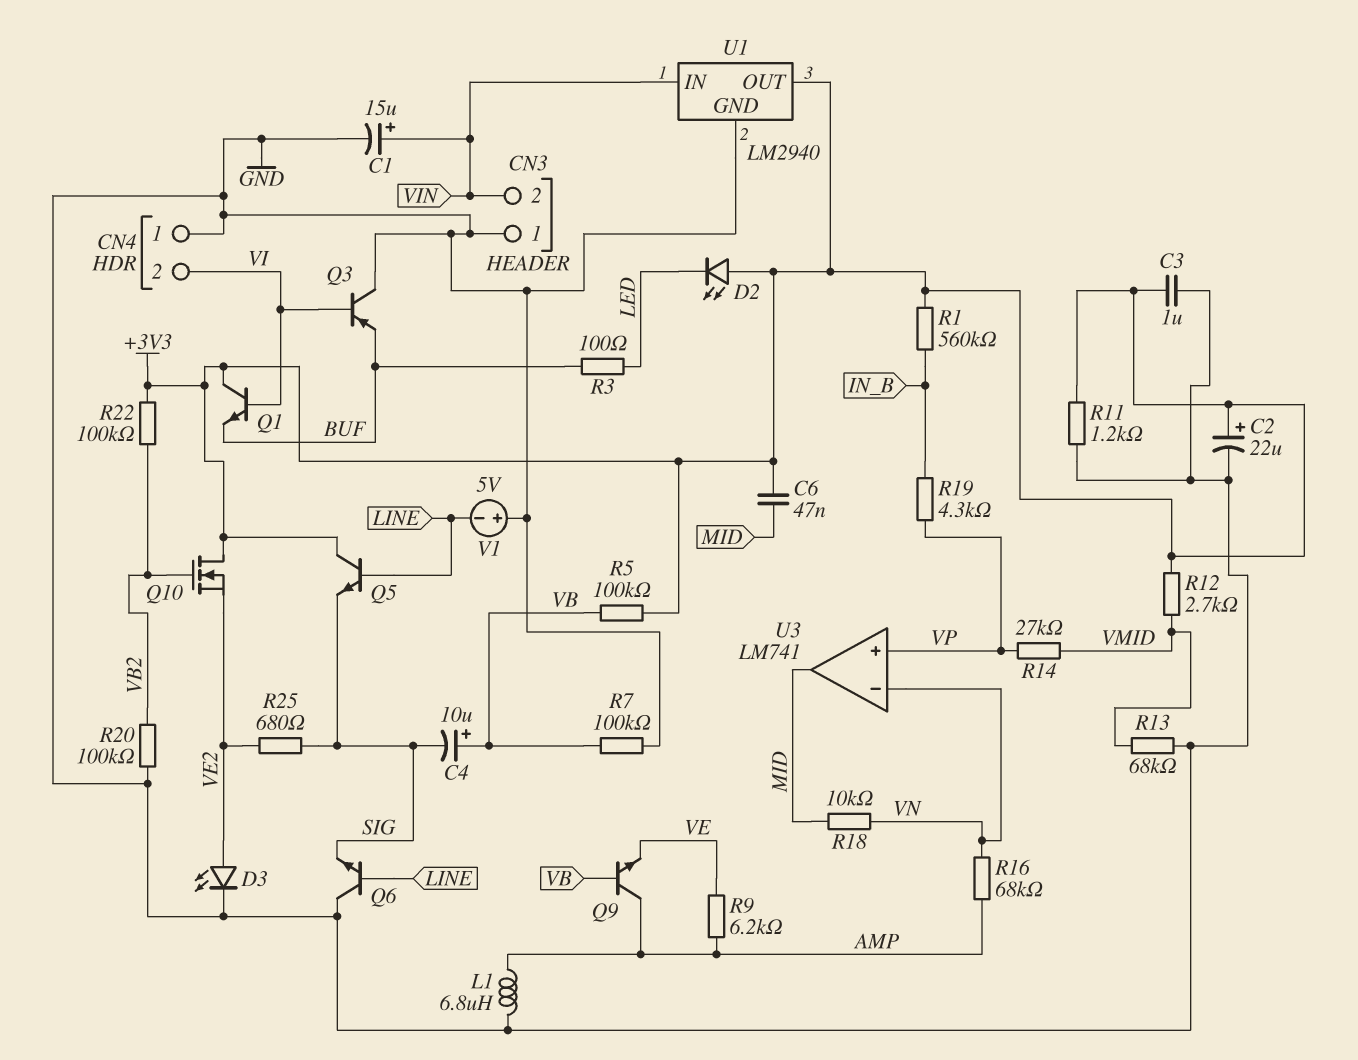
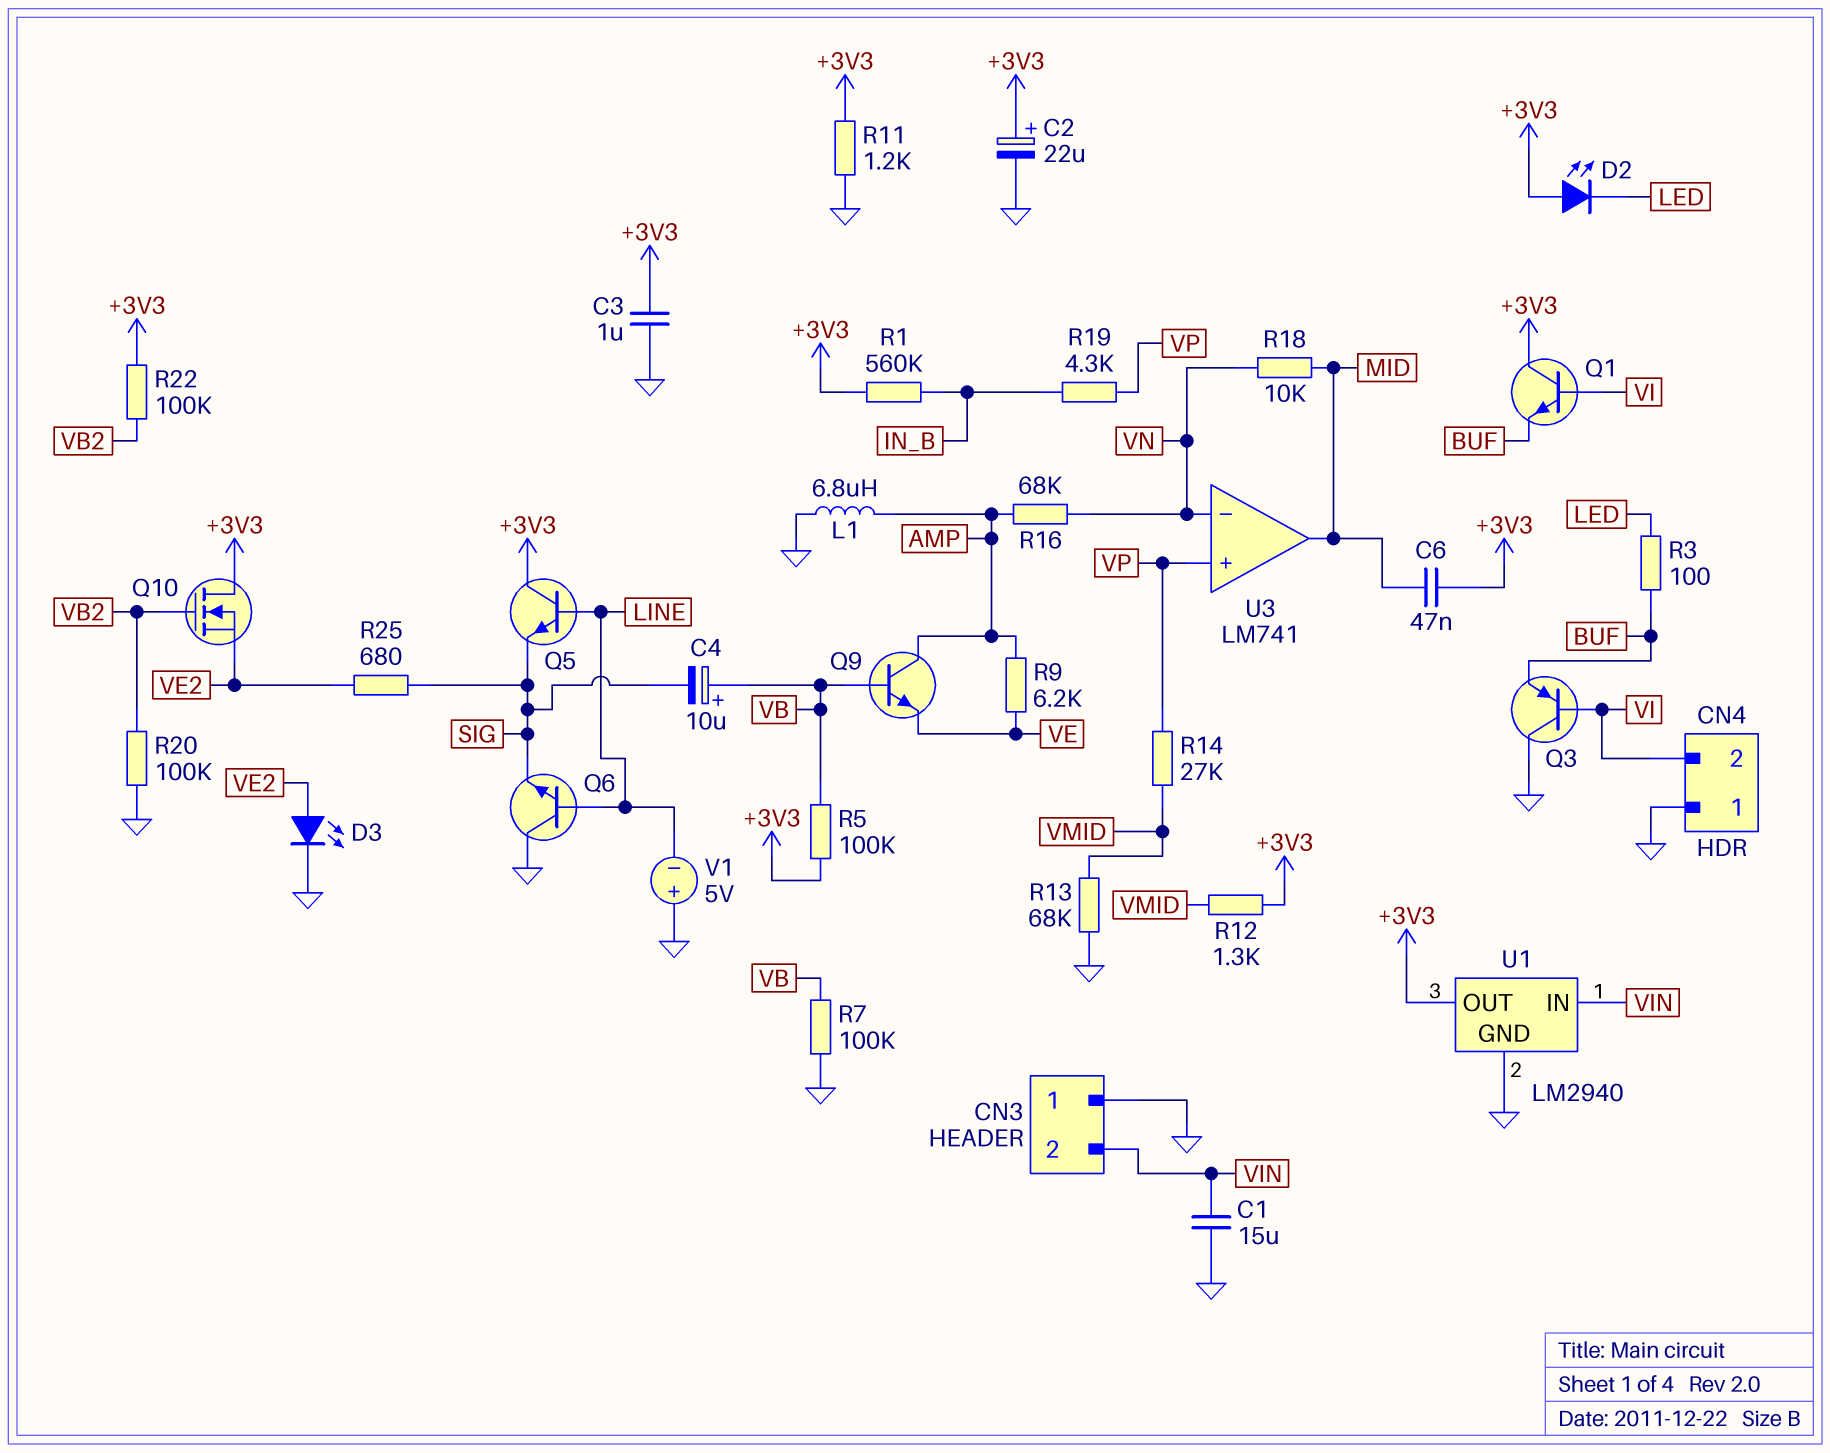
C1: 15uF (plus VIN, minus GND) -> 15uF (GND, VIN)
R12: 2.7k (+3V3, VMID) -> 1.3k (+3V3, VMID)

